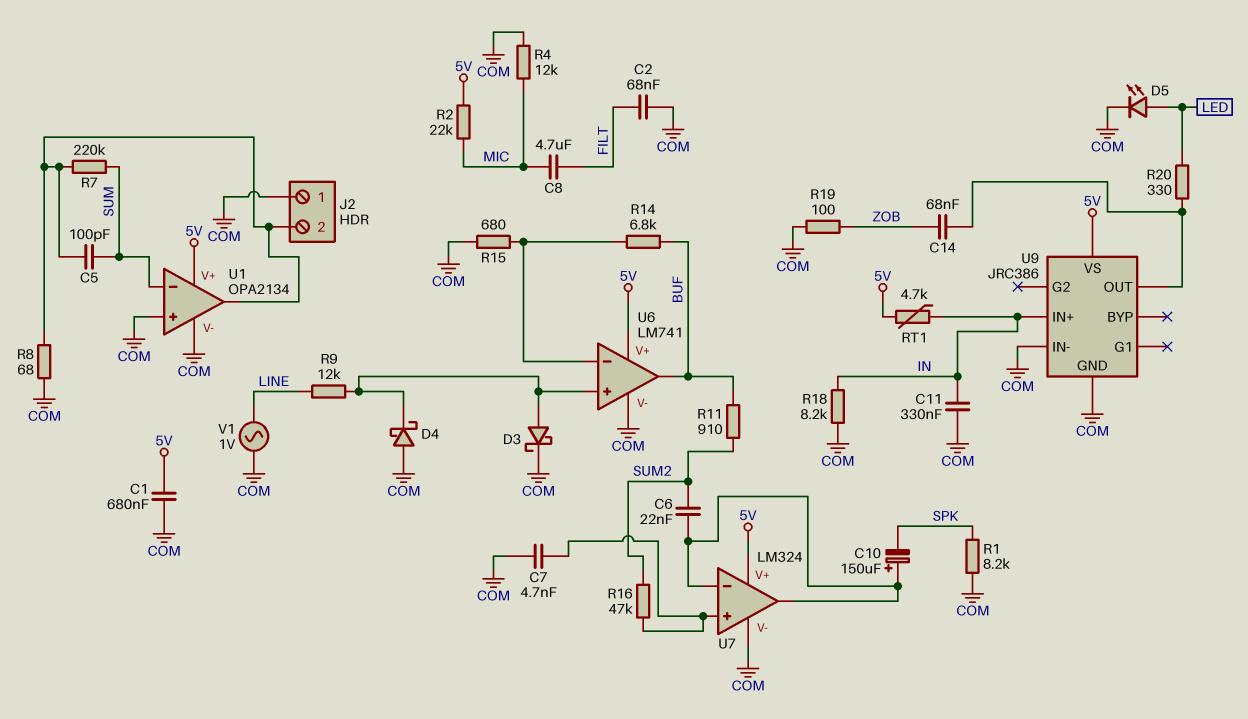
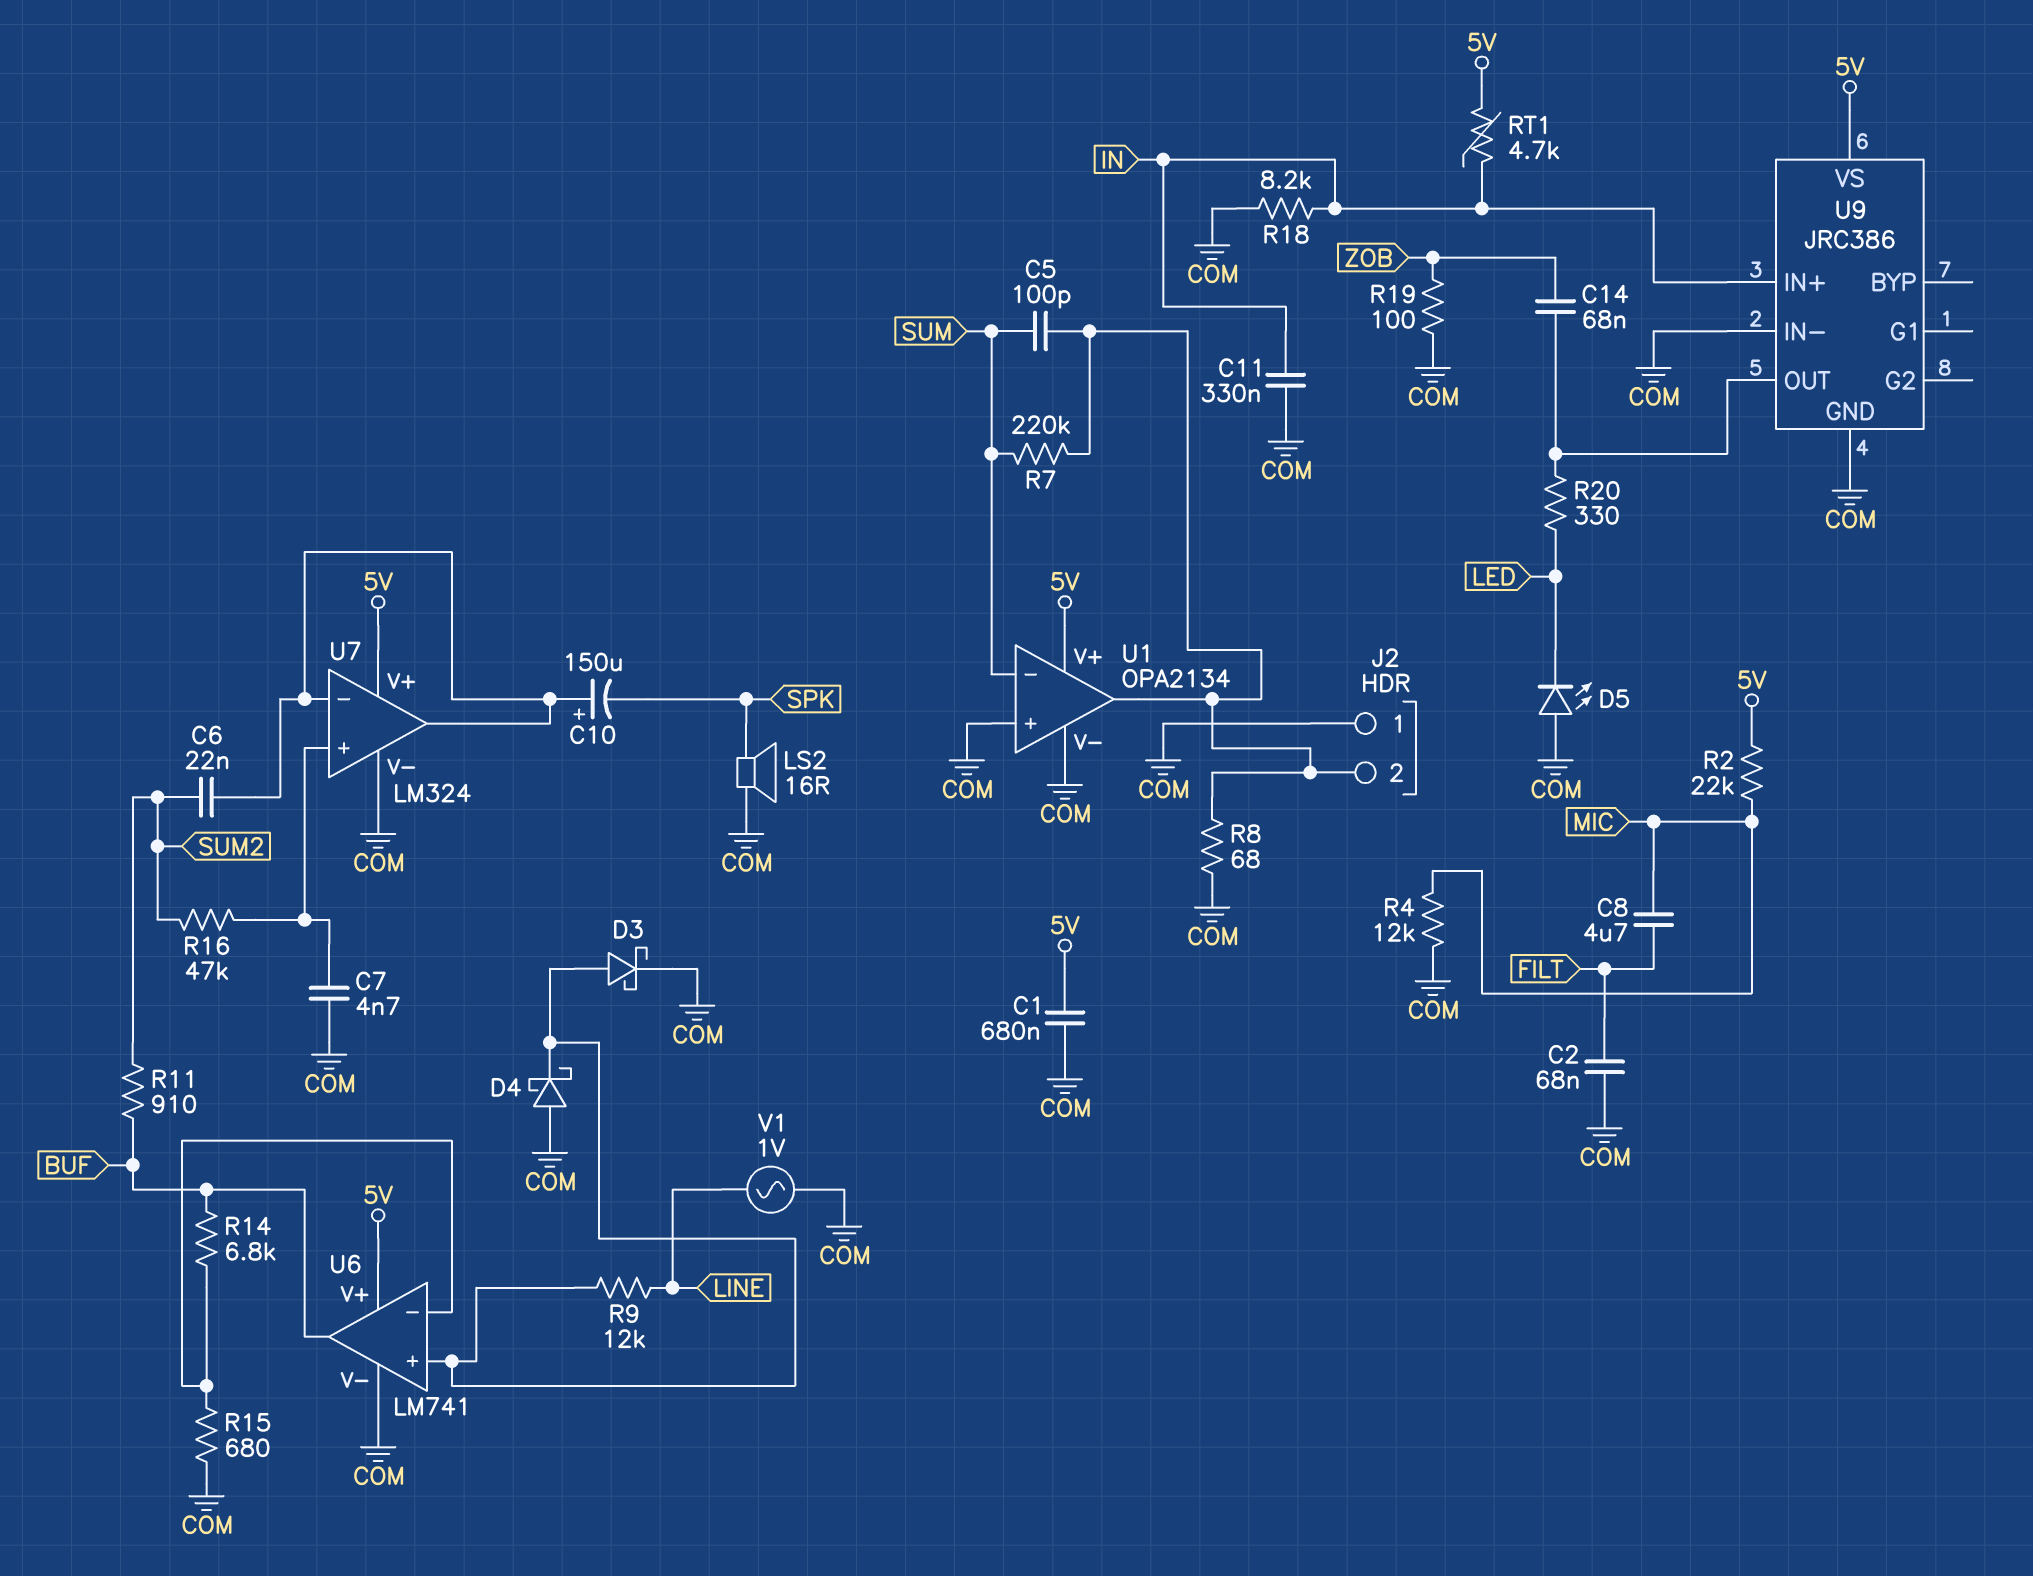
D5: LED (A LED, K COM) -> LED (A COM, K LED)
LS2: none -> speaker 16R (COM, SPK)
R1: 8.2k (COM, SPK) -> none

